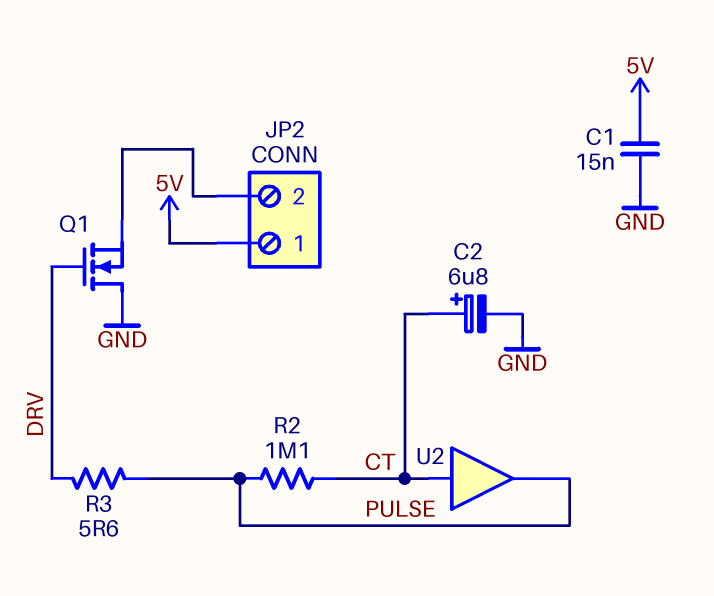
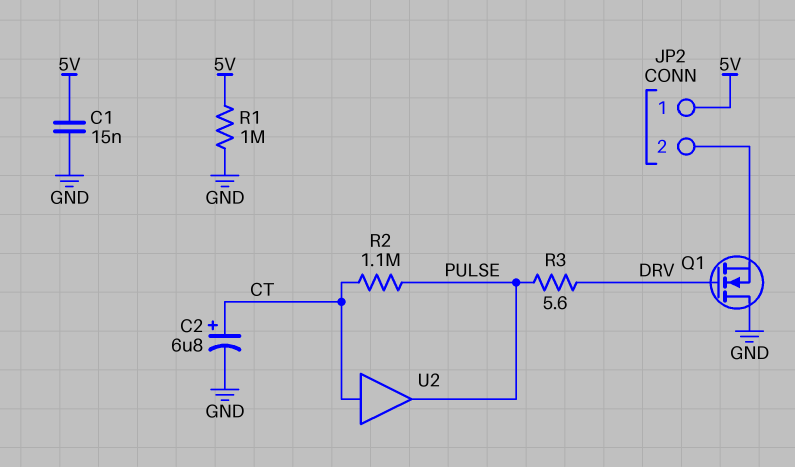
R1: none -> 1M (5V, GND)

